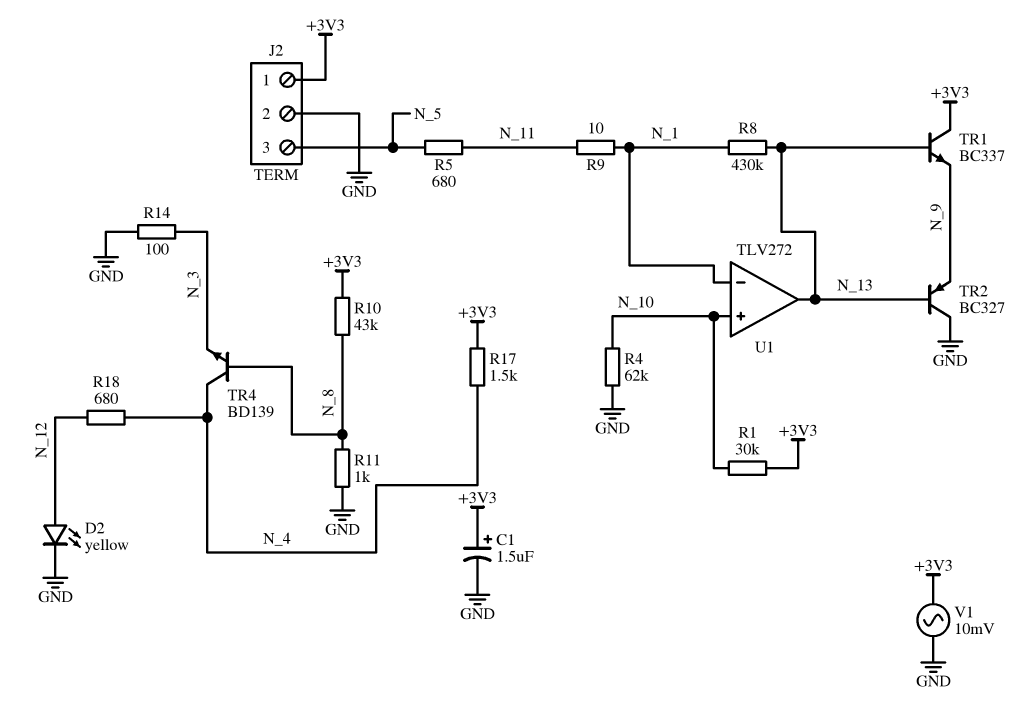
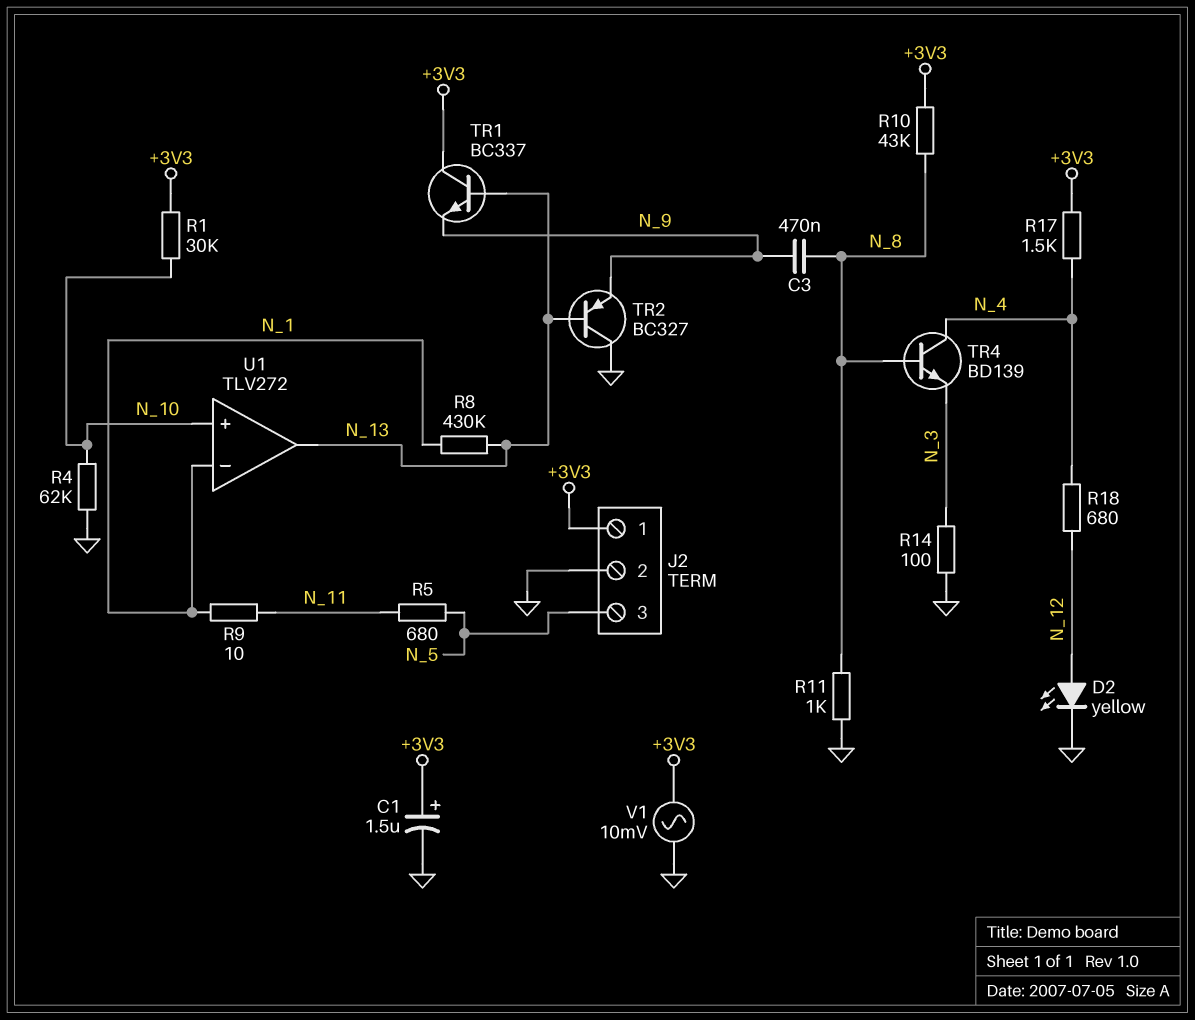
C3: none -> 470nF (N_8, N_9)

